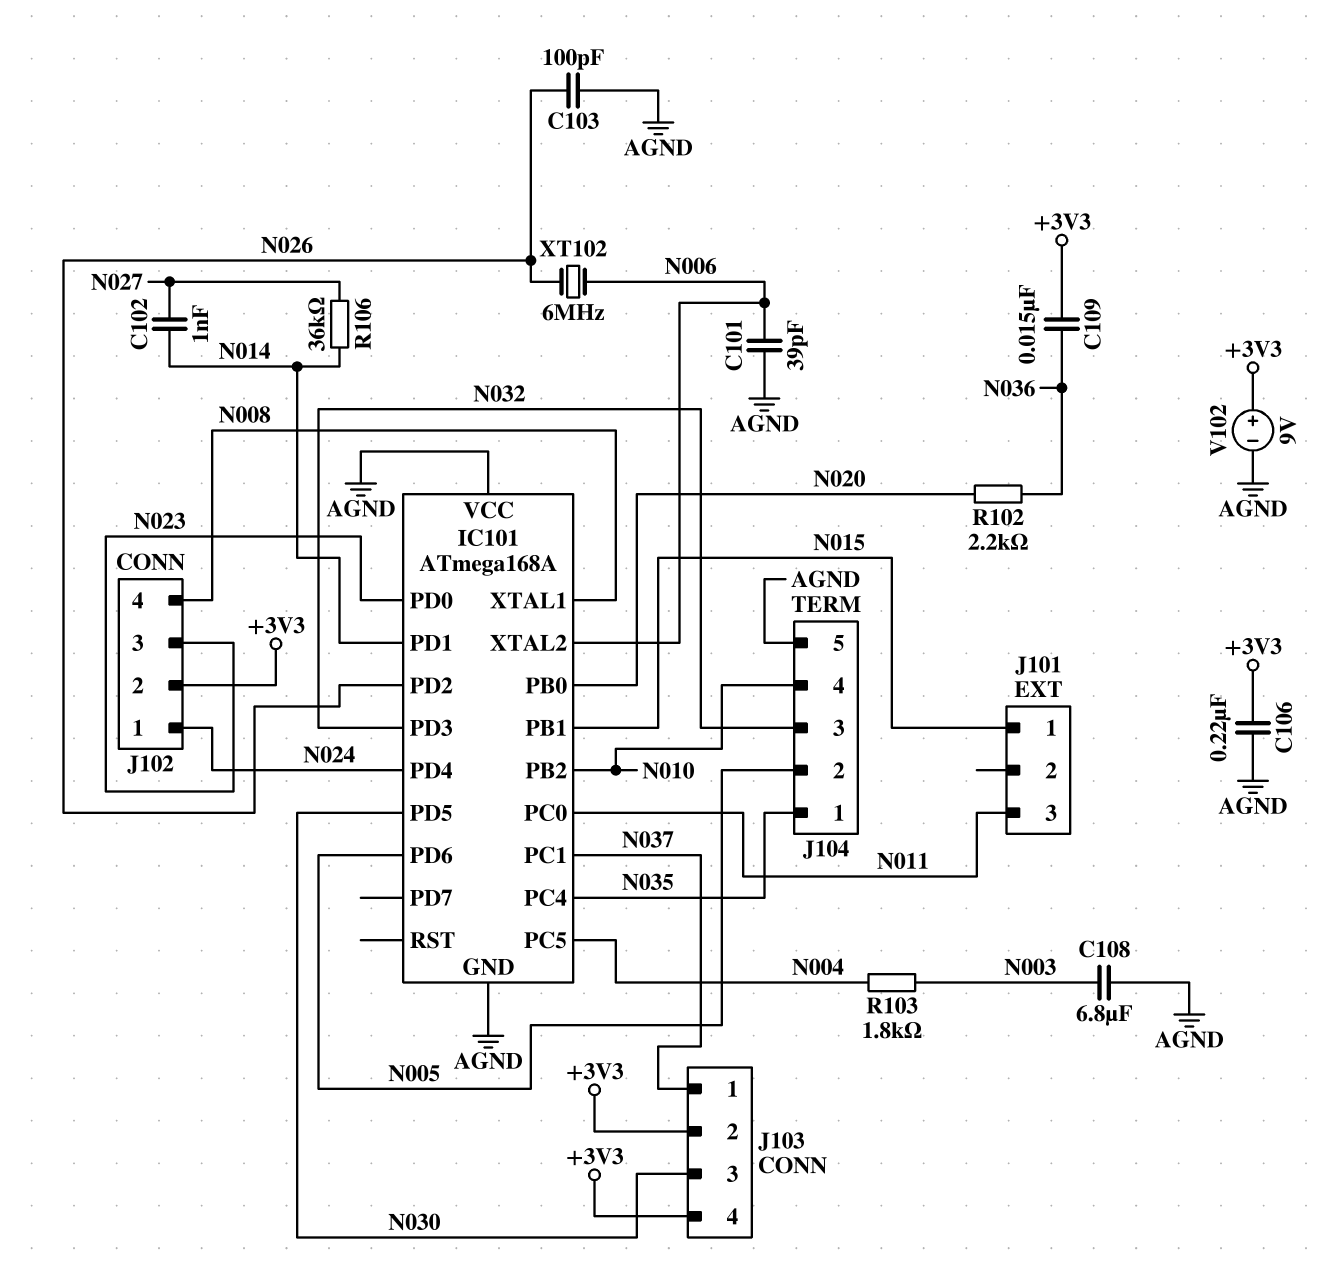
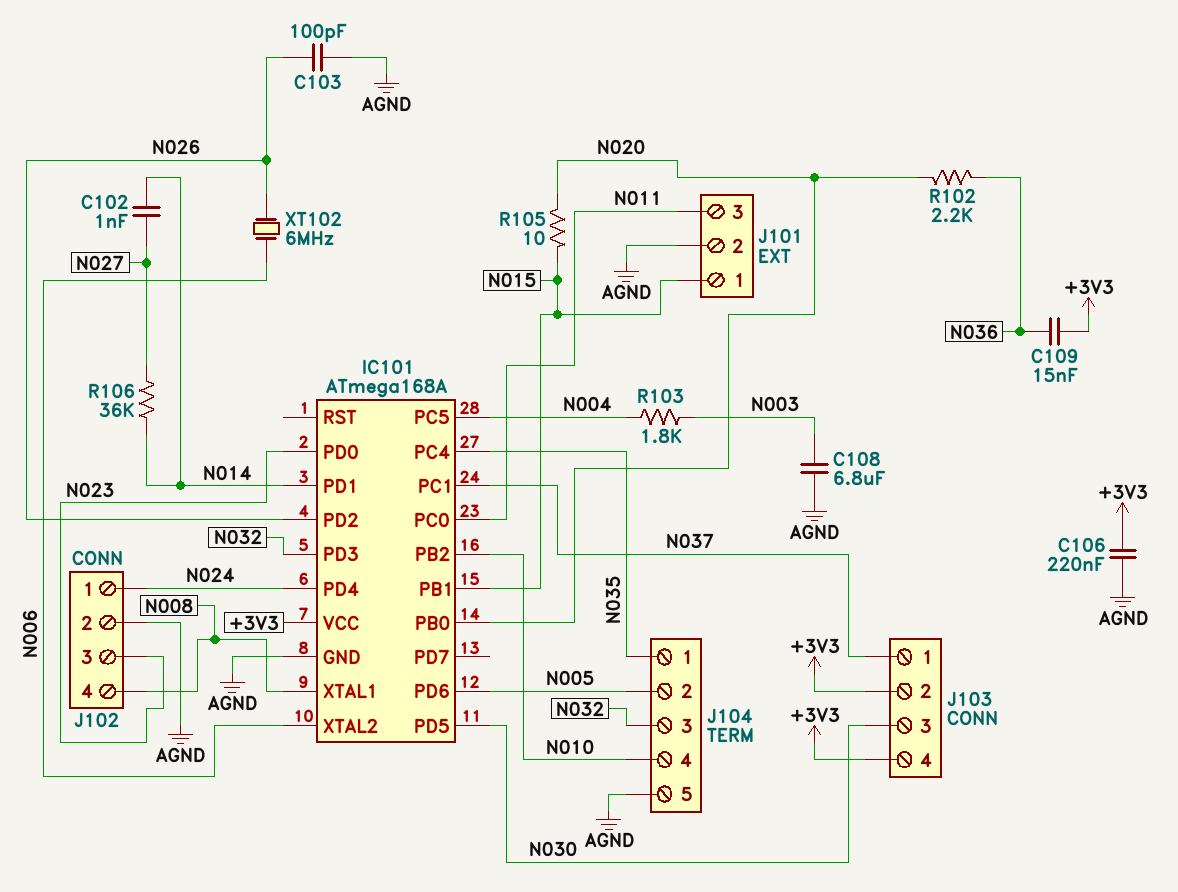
C101: 39pF (AGND, N006) -> none
IC101 pin VCC: AGND -> +3V3
J101 pin 2: none -> AGND
J102 pin 2: +3V3 -> AGND
R105: none -> 10 (N015, N020)
V102: 9V (plus +3V3, minus AGND) -> none

